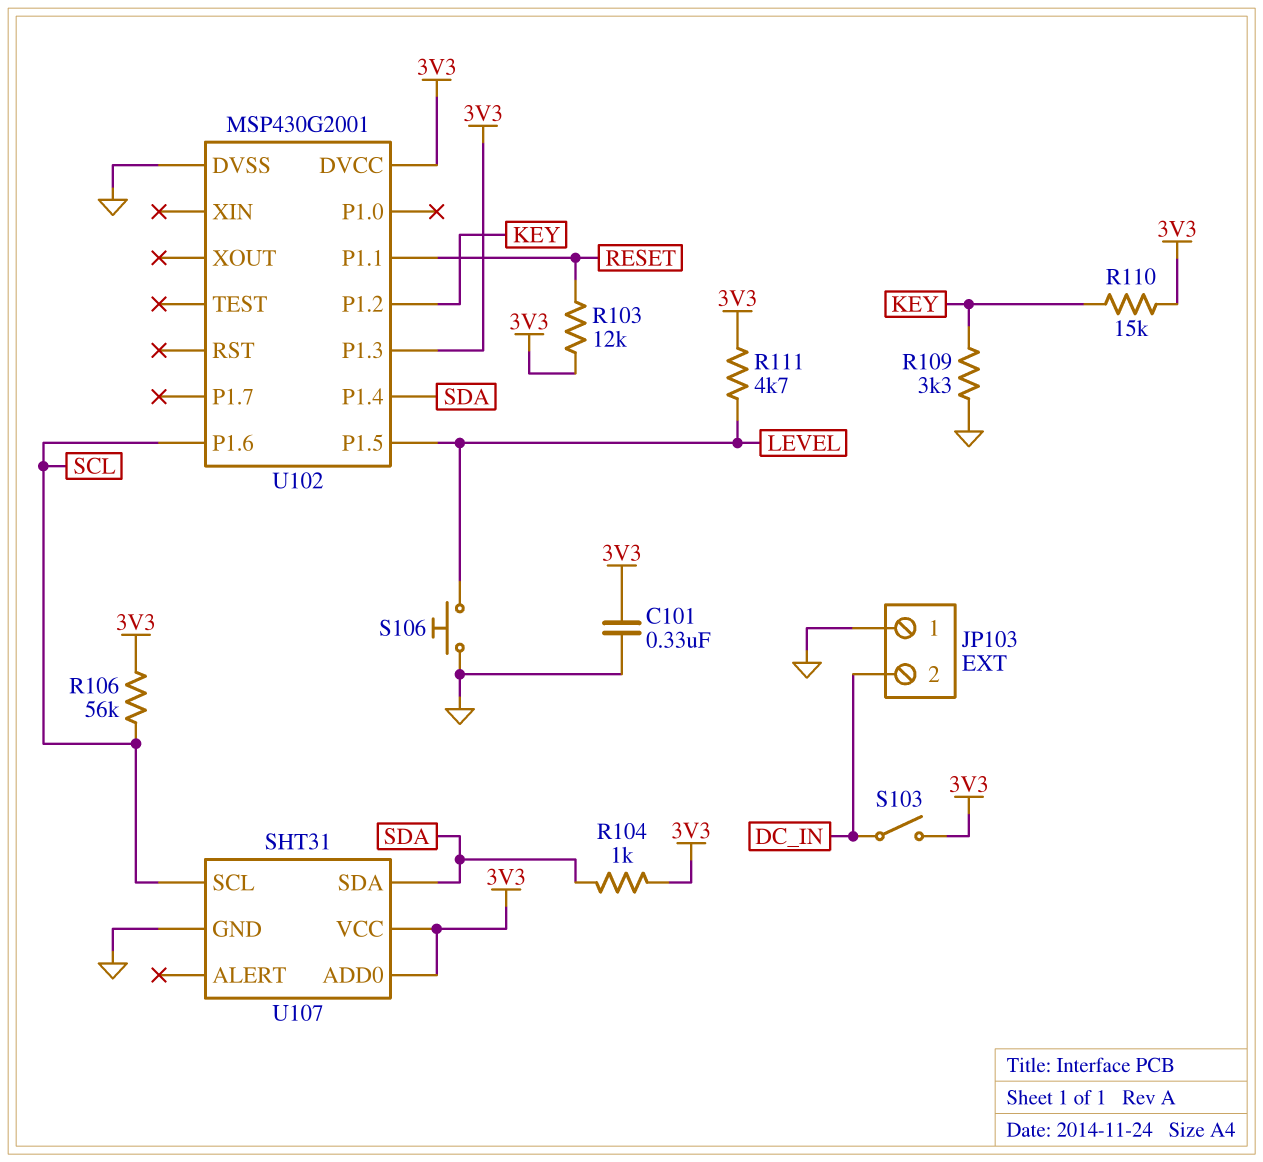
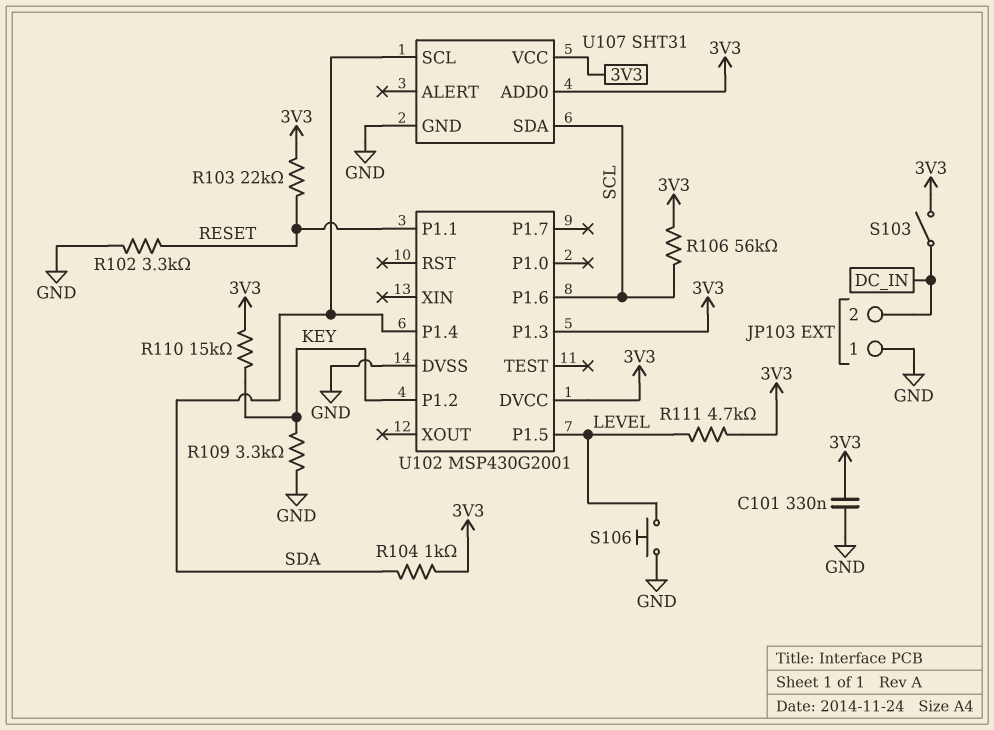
R102: none -> 3.3k (GND, RESET)
R103: 12k (3V3, RESET) -> 22k (3V3, RESET)
U107 pin SCL: SCL -> SDA
U107 pin SDA: SDA -> SCL

